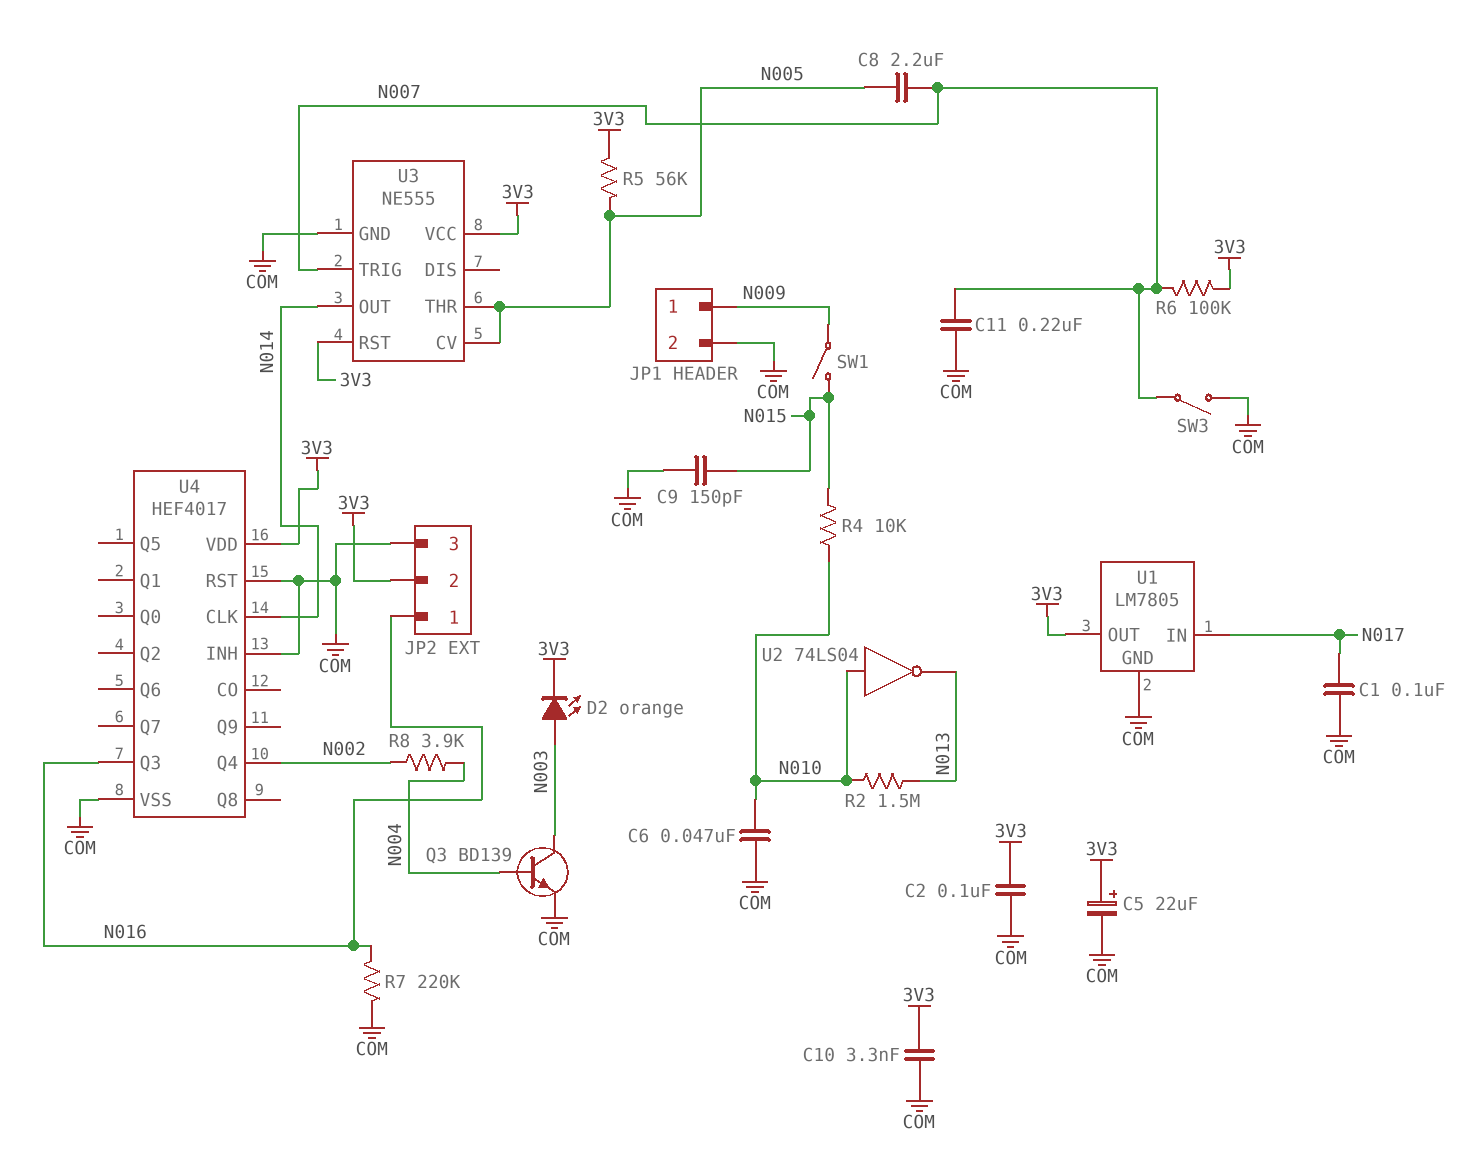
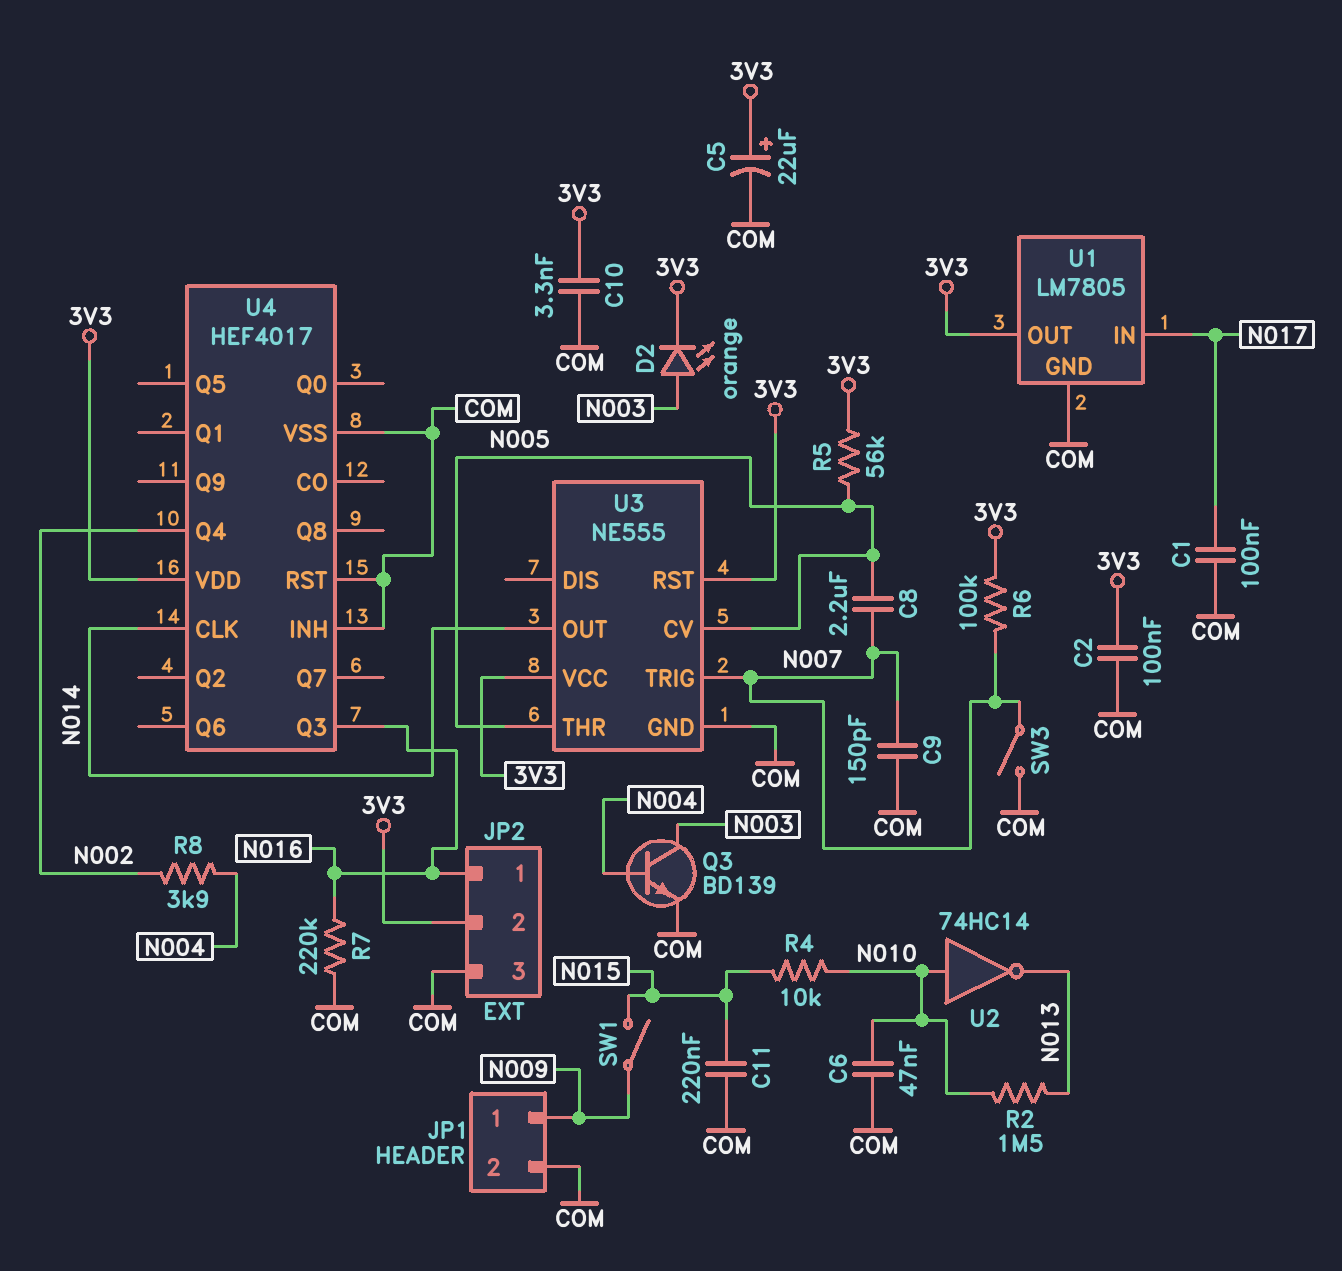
C9: 150pF (COM, N015) -> 150pF (COM, N007)
C11: 220nF (COM, N007) -> 220nF (COM, N015)
U2: NOT 74LS04 (in N010, out N013) -> NOT 74HC14 (in N010, out N013)

